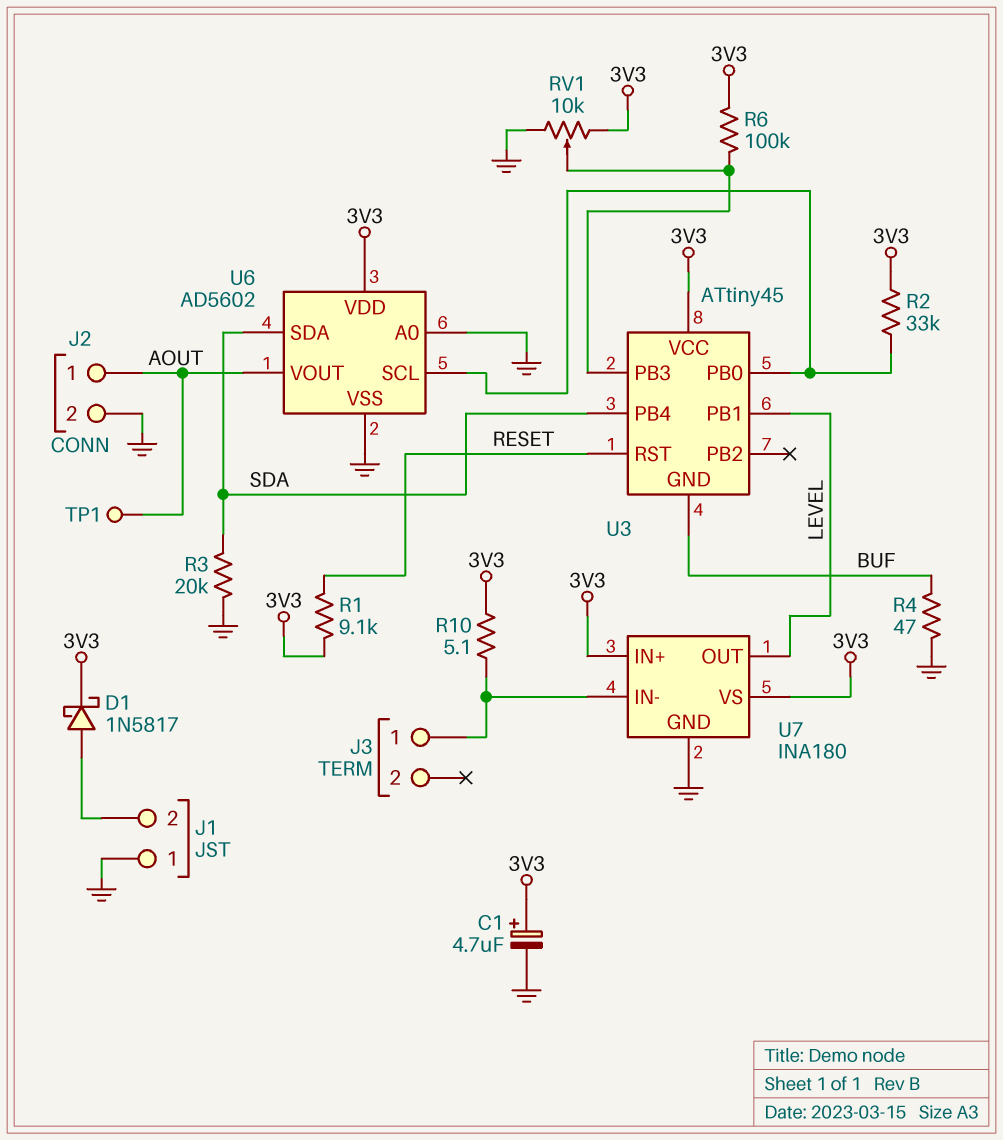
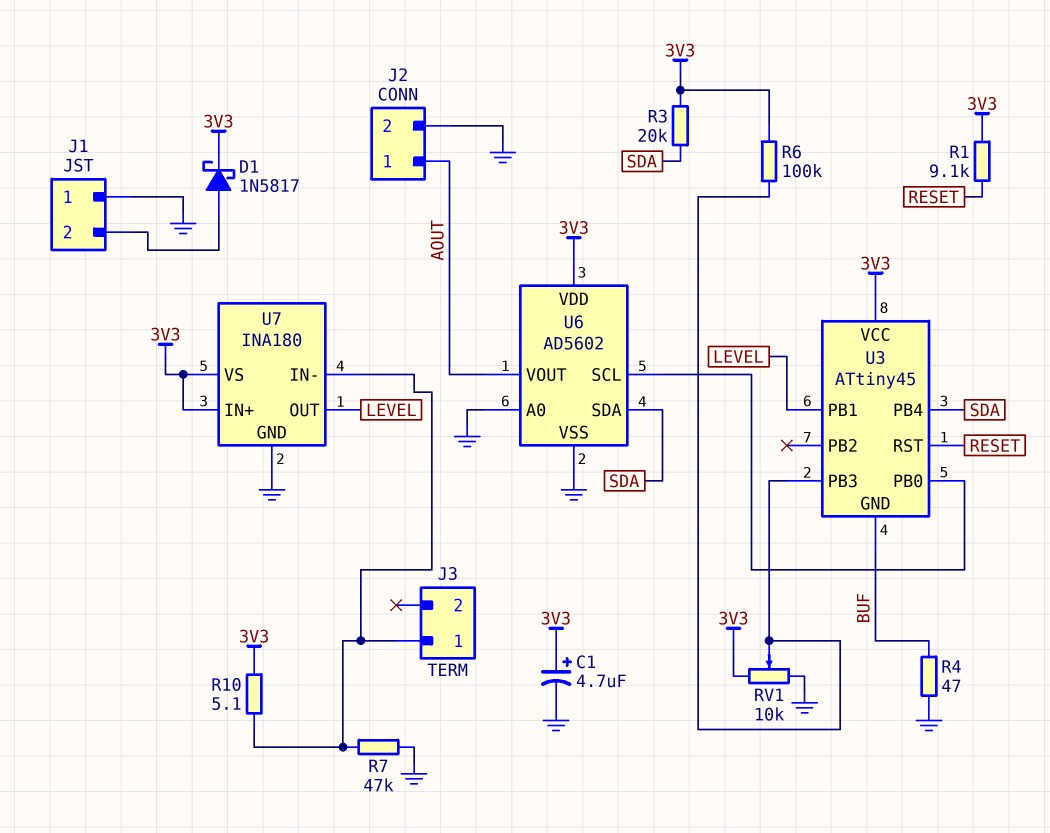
R2: 33k (3V3, U3/PB0) -> none
R3: 20k (GND, SDA) -> 20k (3V3, SDA)
R7: none -> 47k (GND, J3/1)
TP1: test point (AOUT) -> none

